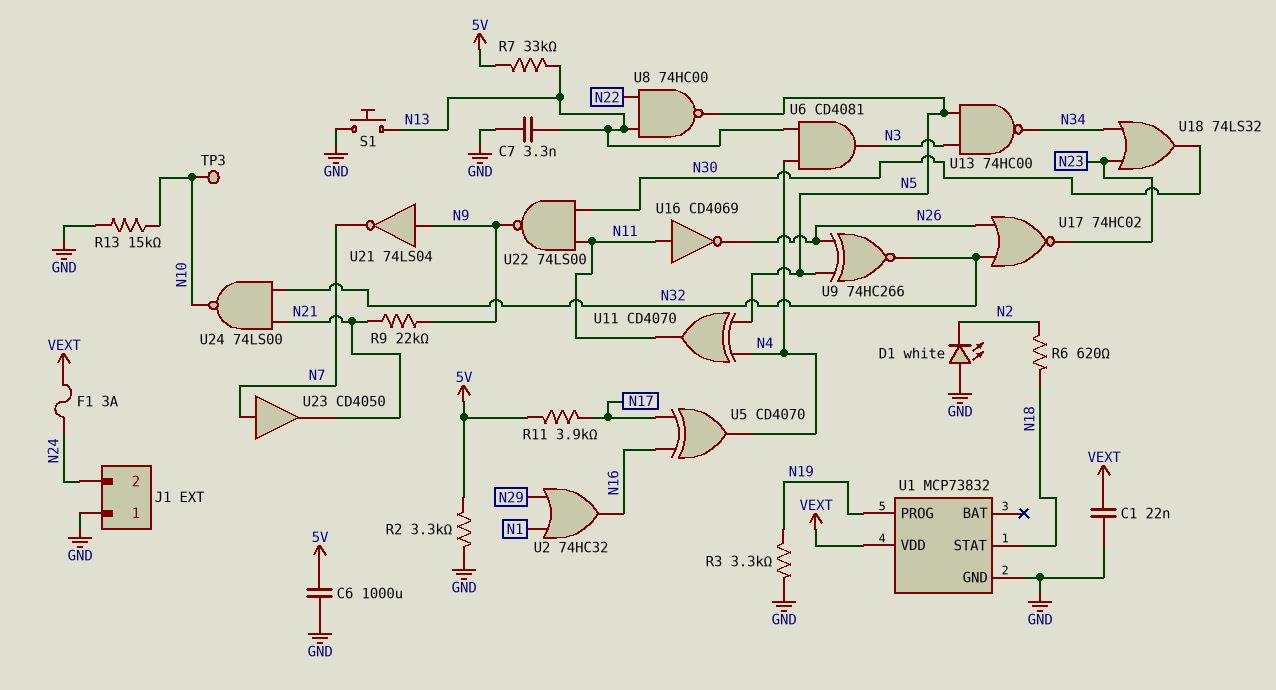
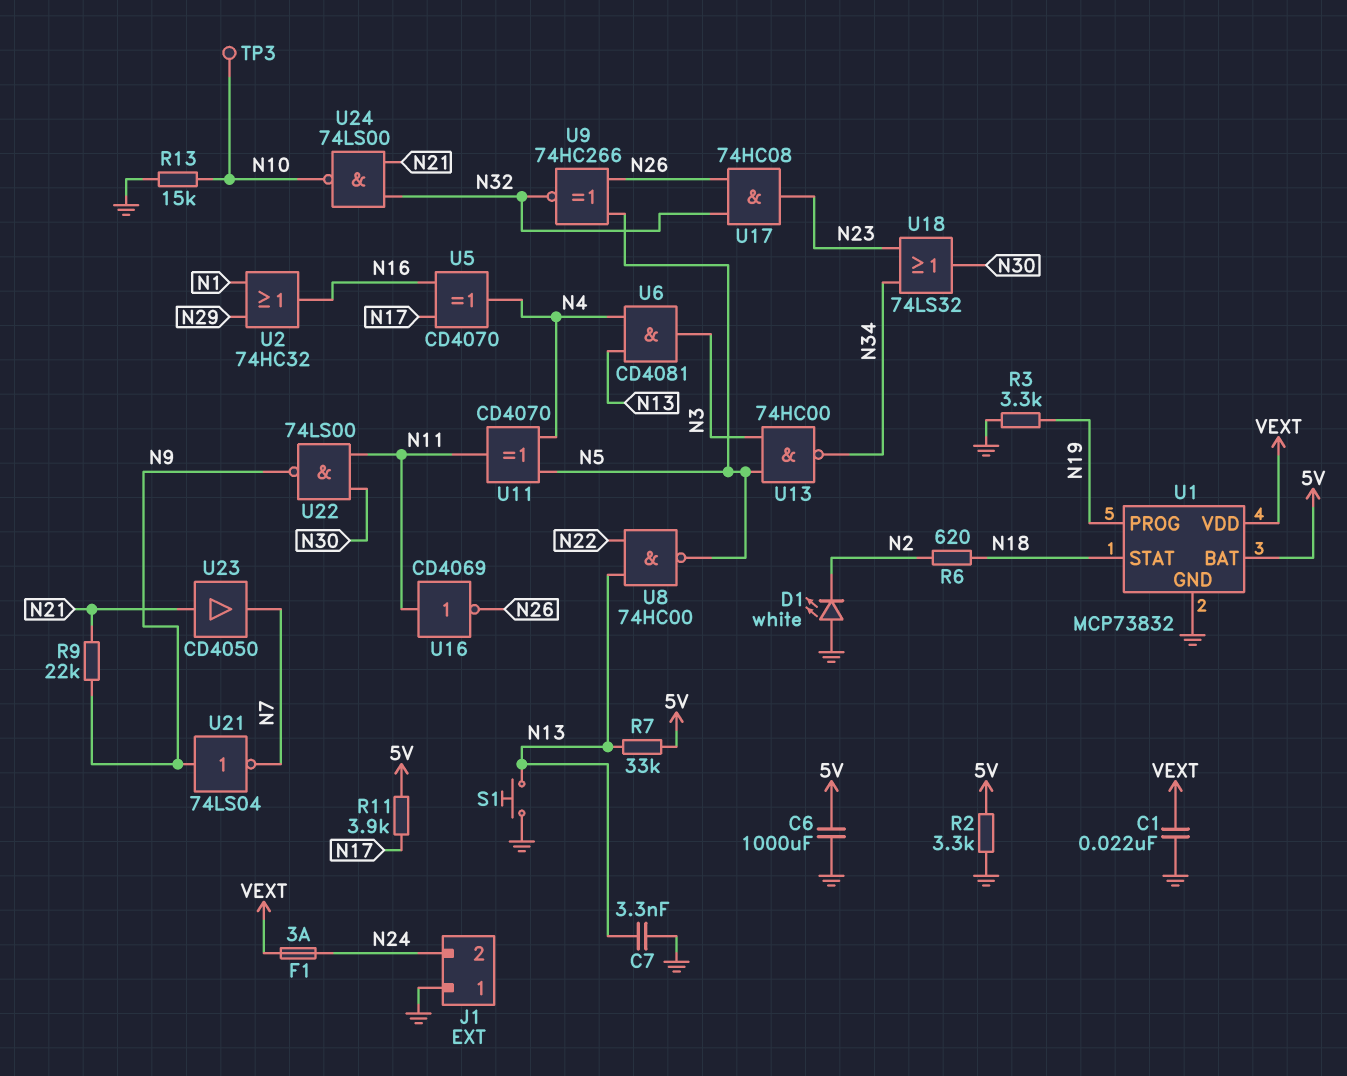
U1 pin BAT: none -> 5V
U17: NOR 74HC02 (in N26, in N32, out N23) -> AND 74HC08 (in N26, in N32, out N23)
U23: buffer CD4050 (in N7, out N21) -> buffer CD4050 (in N21, out N7)

